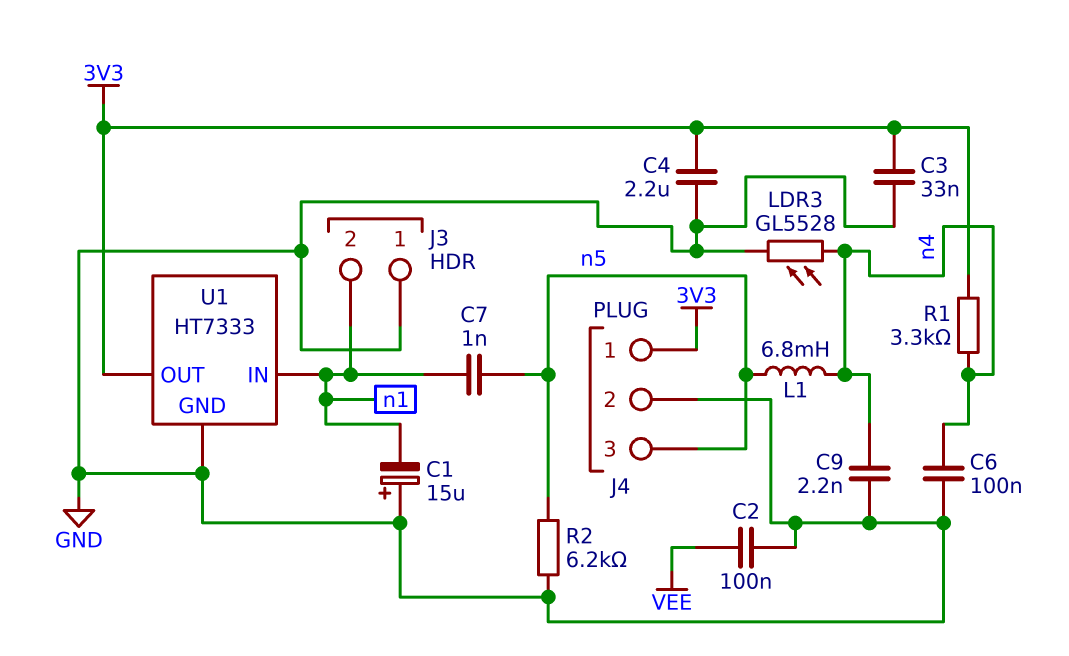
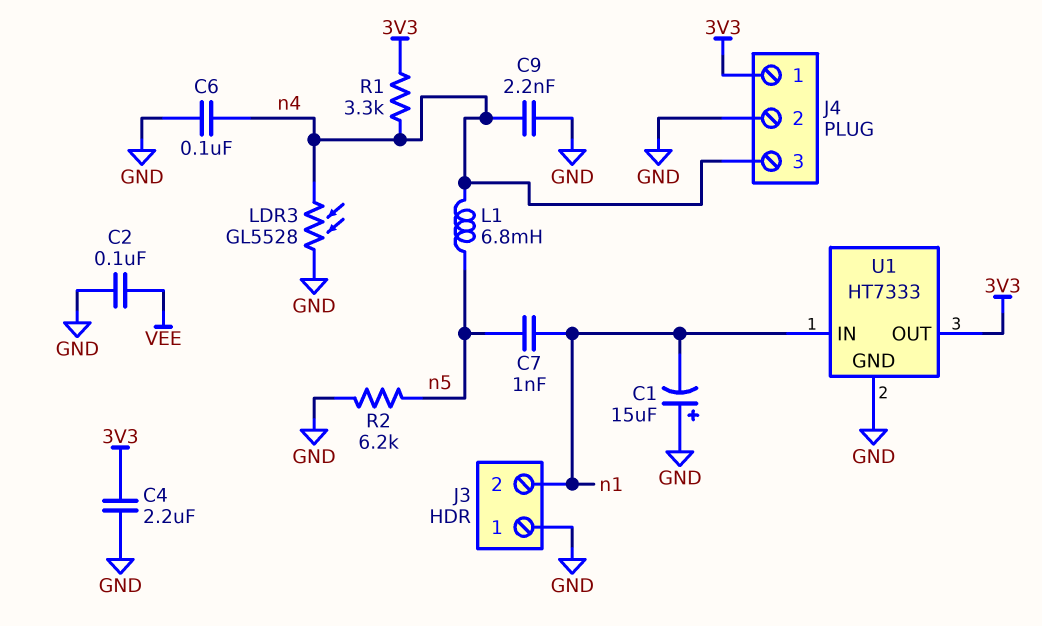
C3: 33nF (3V3, GND) -> none
J4 pin 3: n5 -> n4

